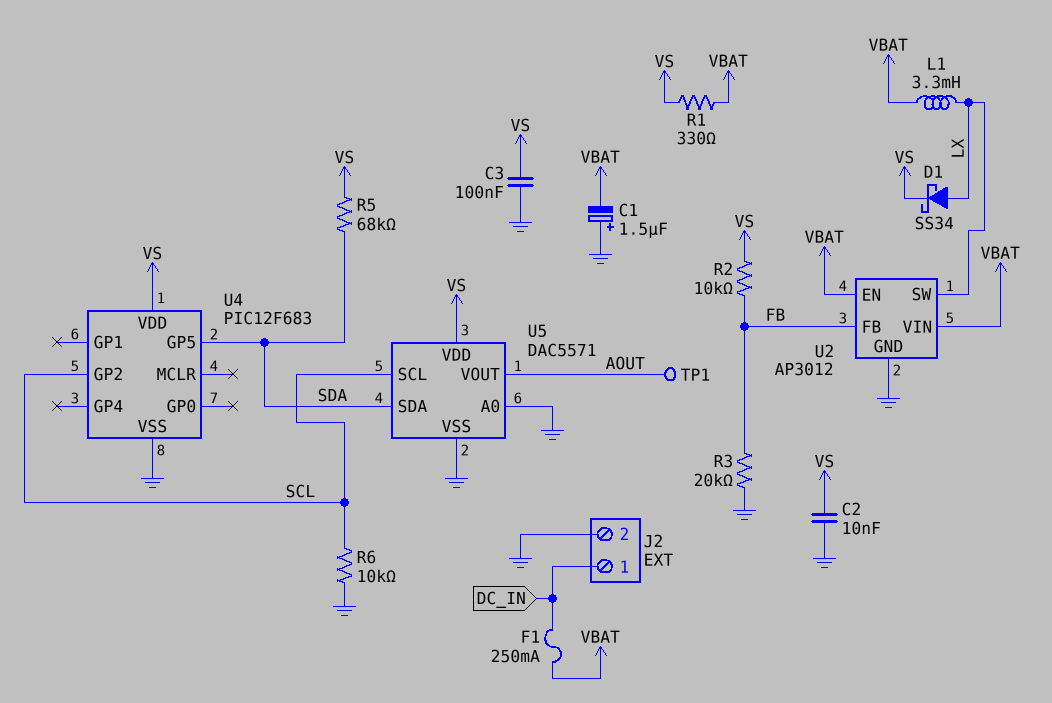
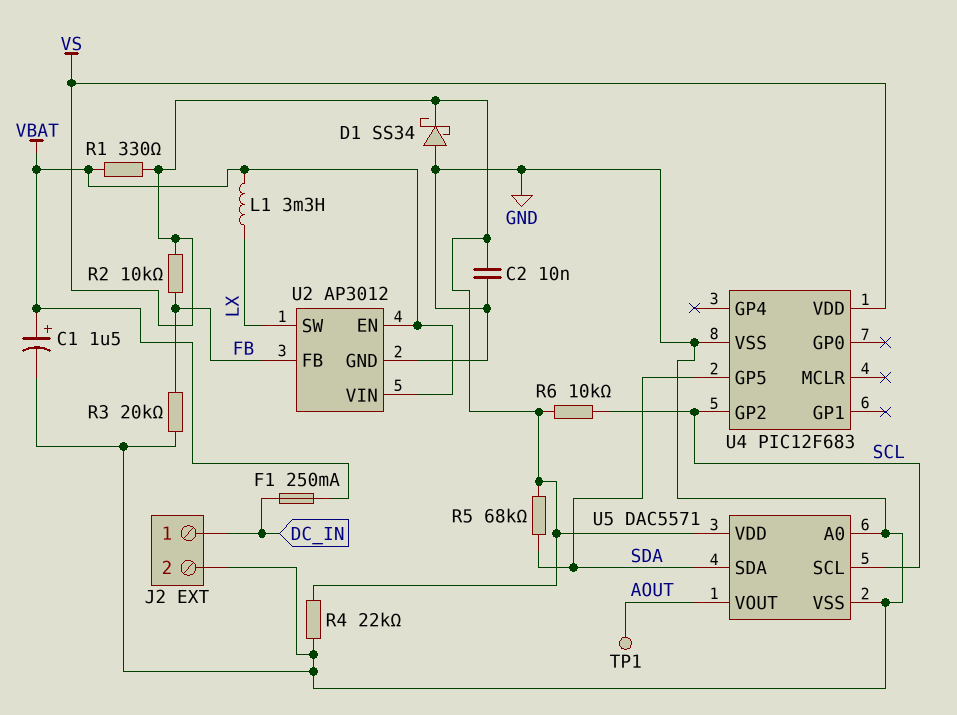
C1: 1.5uF (plus GND, minus VBAT) -> 1.5uF (plus VBAT, minus GND)
C3: 100nF (GND, VS) -> none
D1: schottky SS34 (A LX, K VS) -> schottky SS34 (A GND, K VS)
R4: none -> 22k (GND, VS)
R6: 10k (GND, SCL) -> 10k (SCL, VS)

